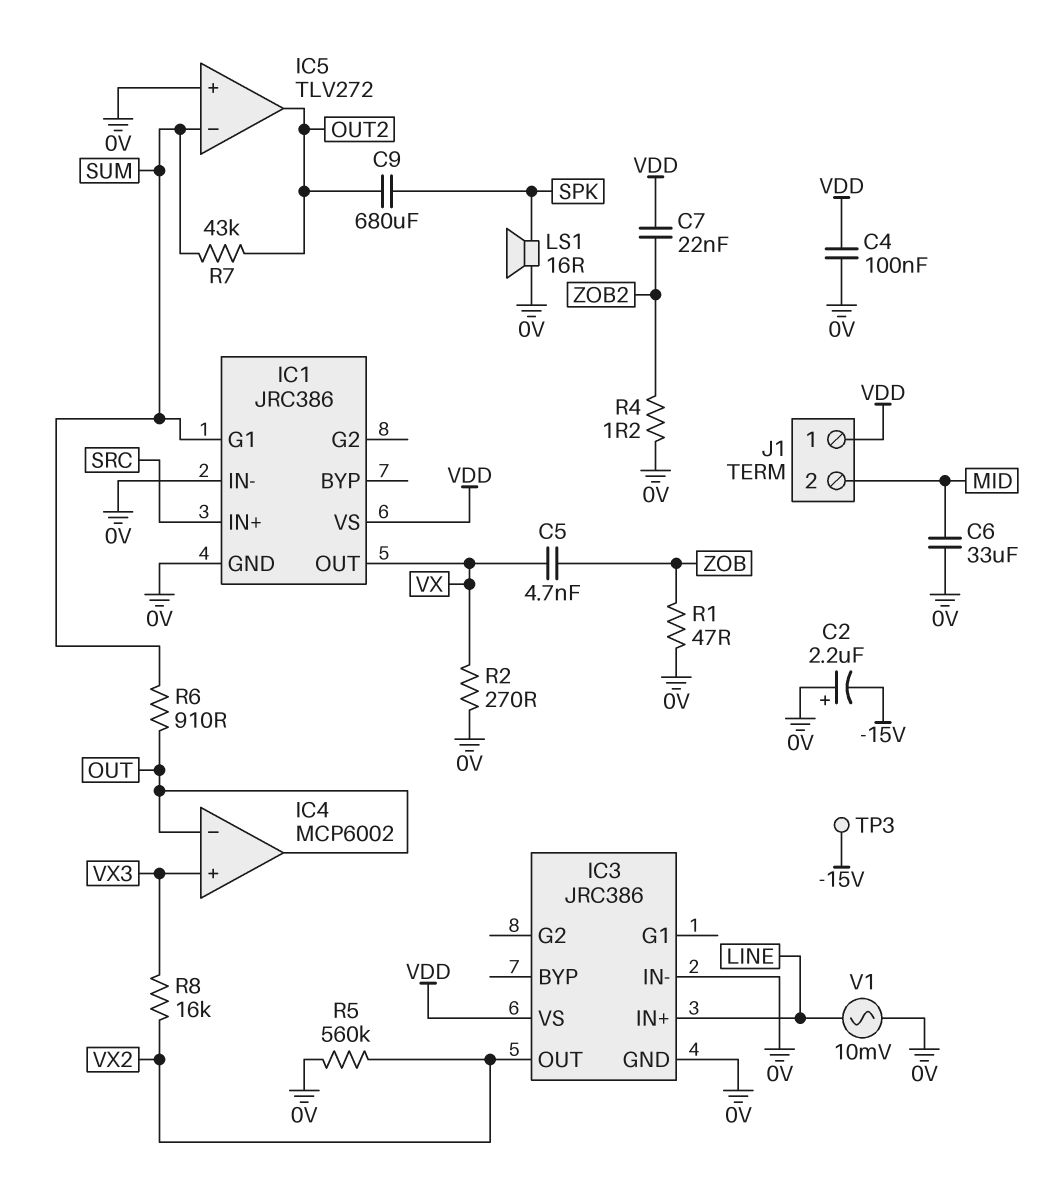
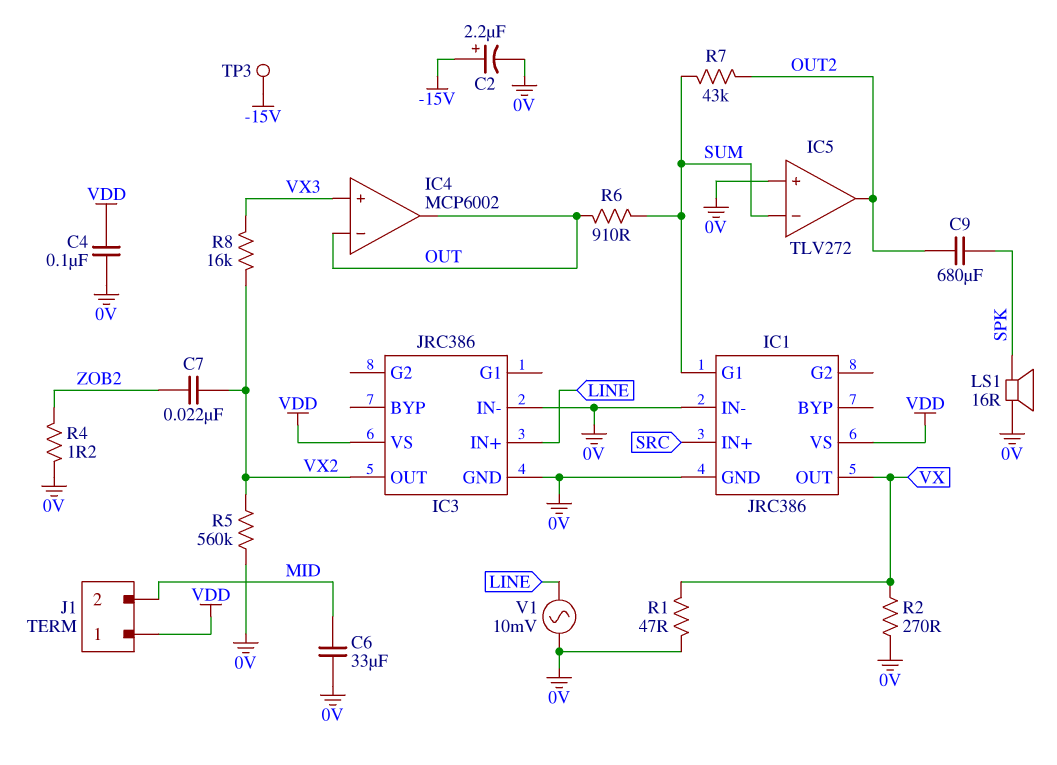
C2: 2.2uF (plus 0V, minus -15V) -> 2.2uF (plus -15V, minus 0V)
C5: 4.7nF (VX, ZOB) -> none
C7: 22nF (VDD, ZOB2) -> 22nF (VX2, ZOB2)
R1: 47 (0V, ZOB) -> 47 (0V, VX)

